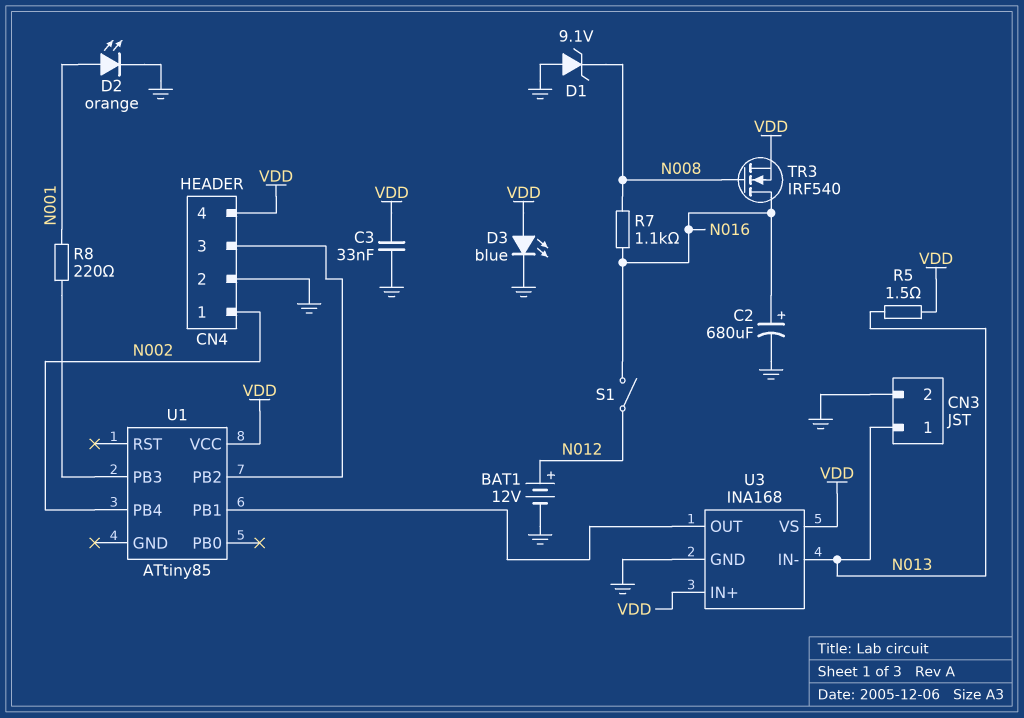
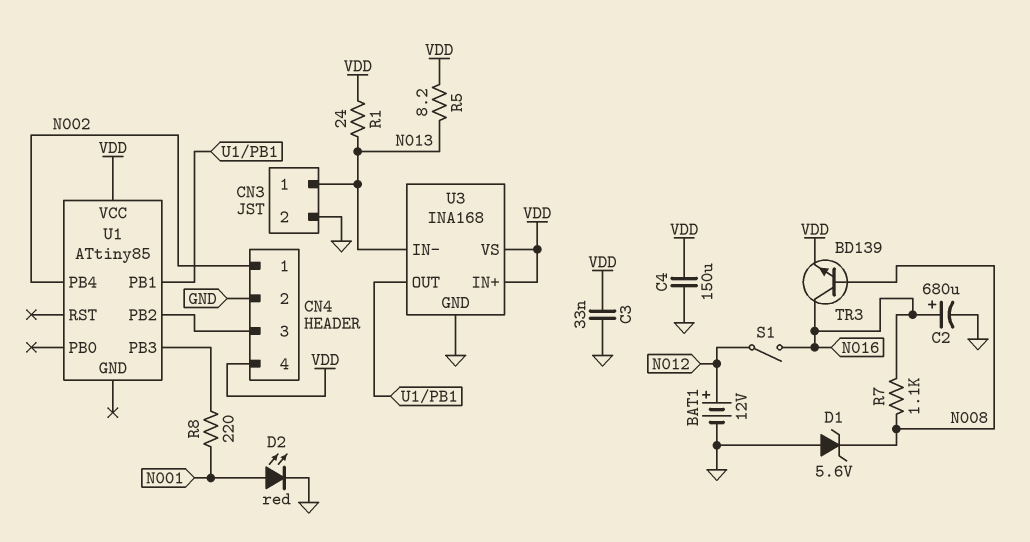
C4: none -> 150uF (GND, VDD)
D1: zener 9.1V (A GND, K N008) -> zener 5.6V (A GND, K N008)
D2: LED orange (A N001, K GND) -> LED red (A N001, K GND)
D3: LED blue (A VDD, K GND) -> none
R1: none -> 24 (N013, VDD)
R5: 1.5 (N013, VDD) -> 8.2 (N013, VDD)
TR3: NMOS IRF540 (G N008, D N016, S VDD) -> NPN BD139 (B N008, C N016, E VDD)

